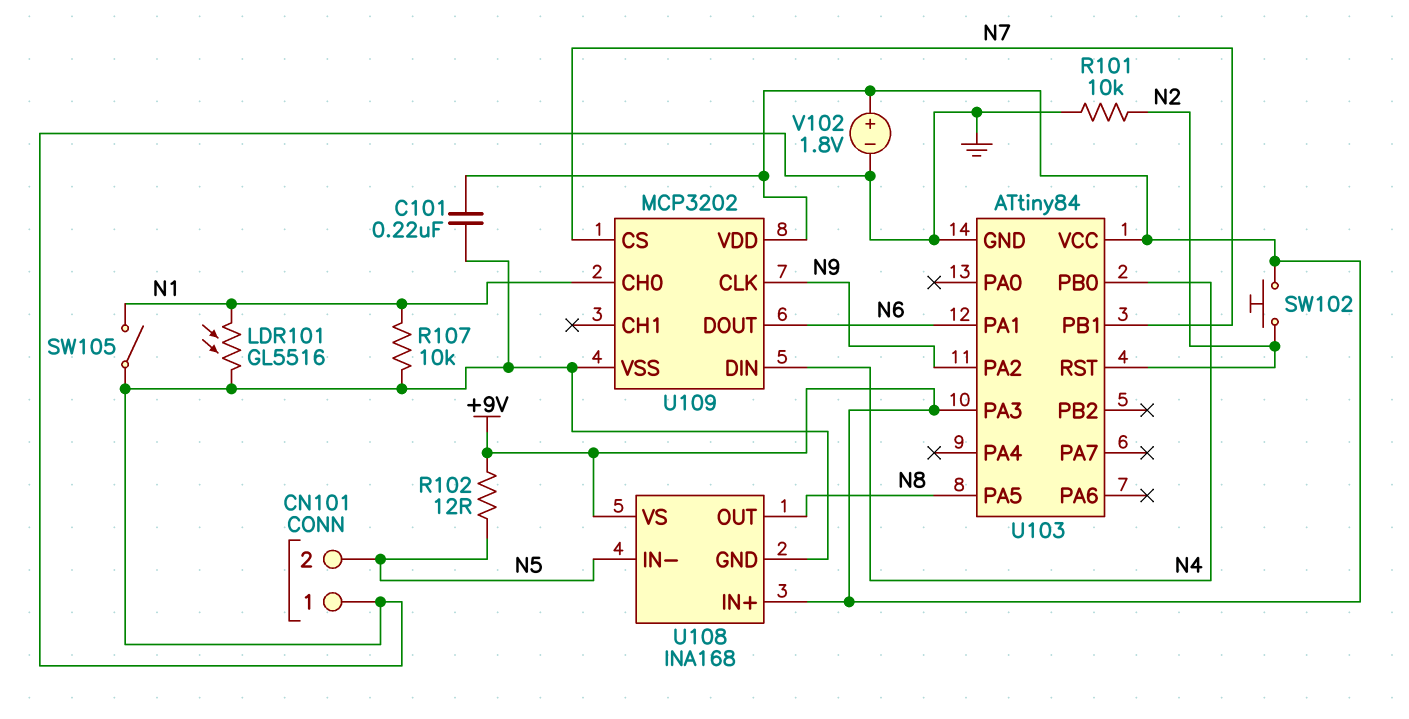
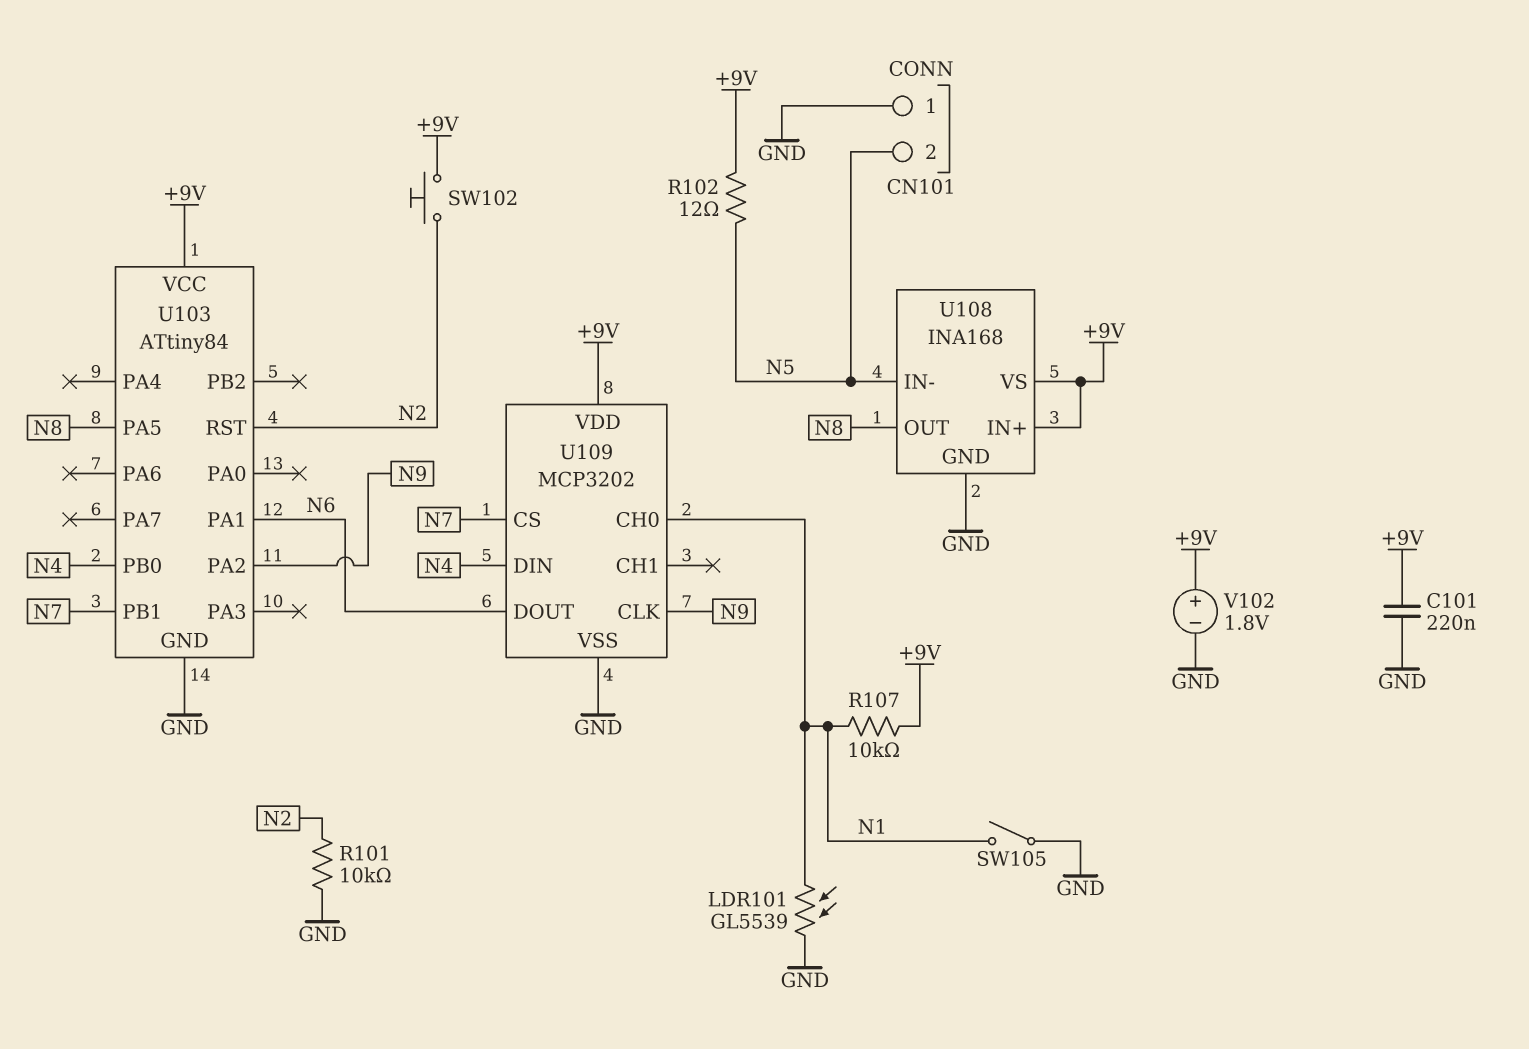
LDR101: GL5516 (GND, N1) -> GL5539 (GND, N1)
R107: 10k (GND, N1) -> 10k (+9V, N1)
U103 pin PA3: +9V -> none

